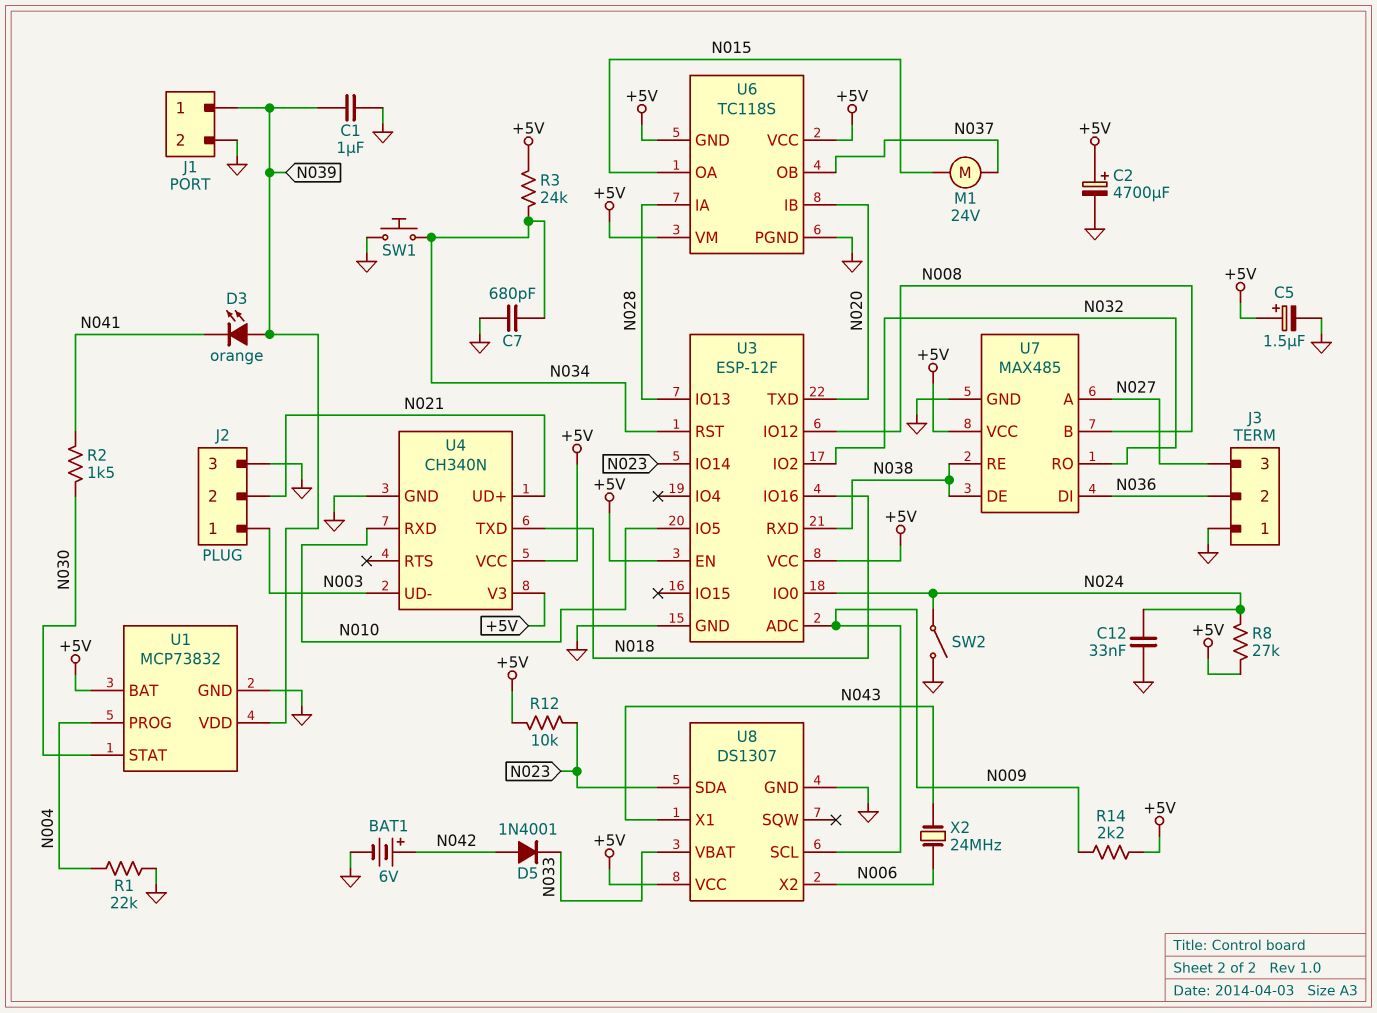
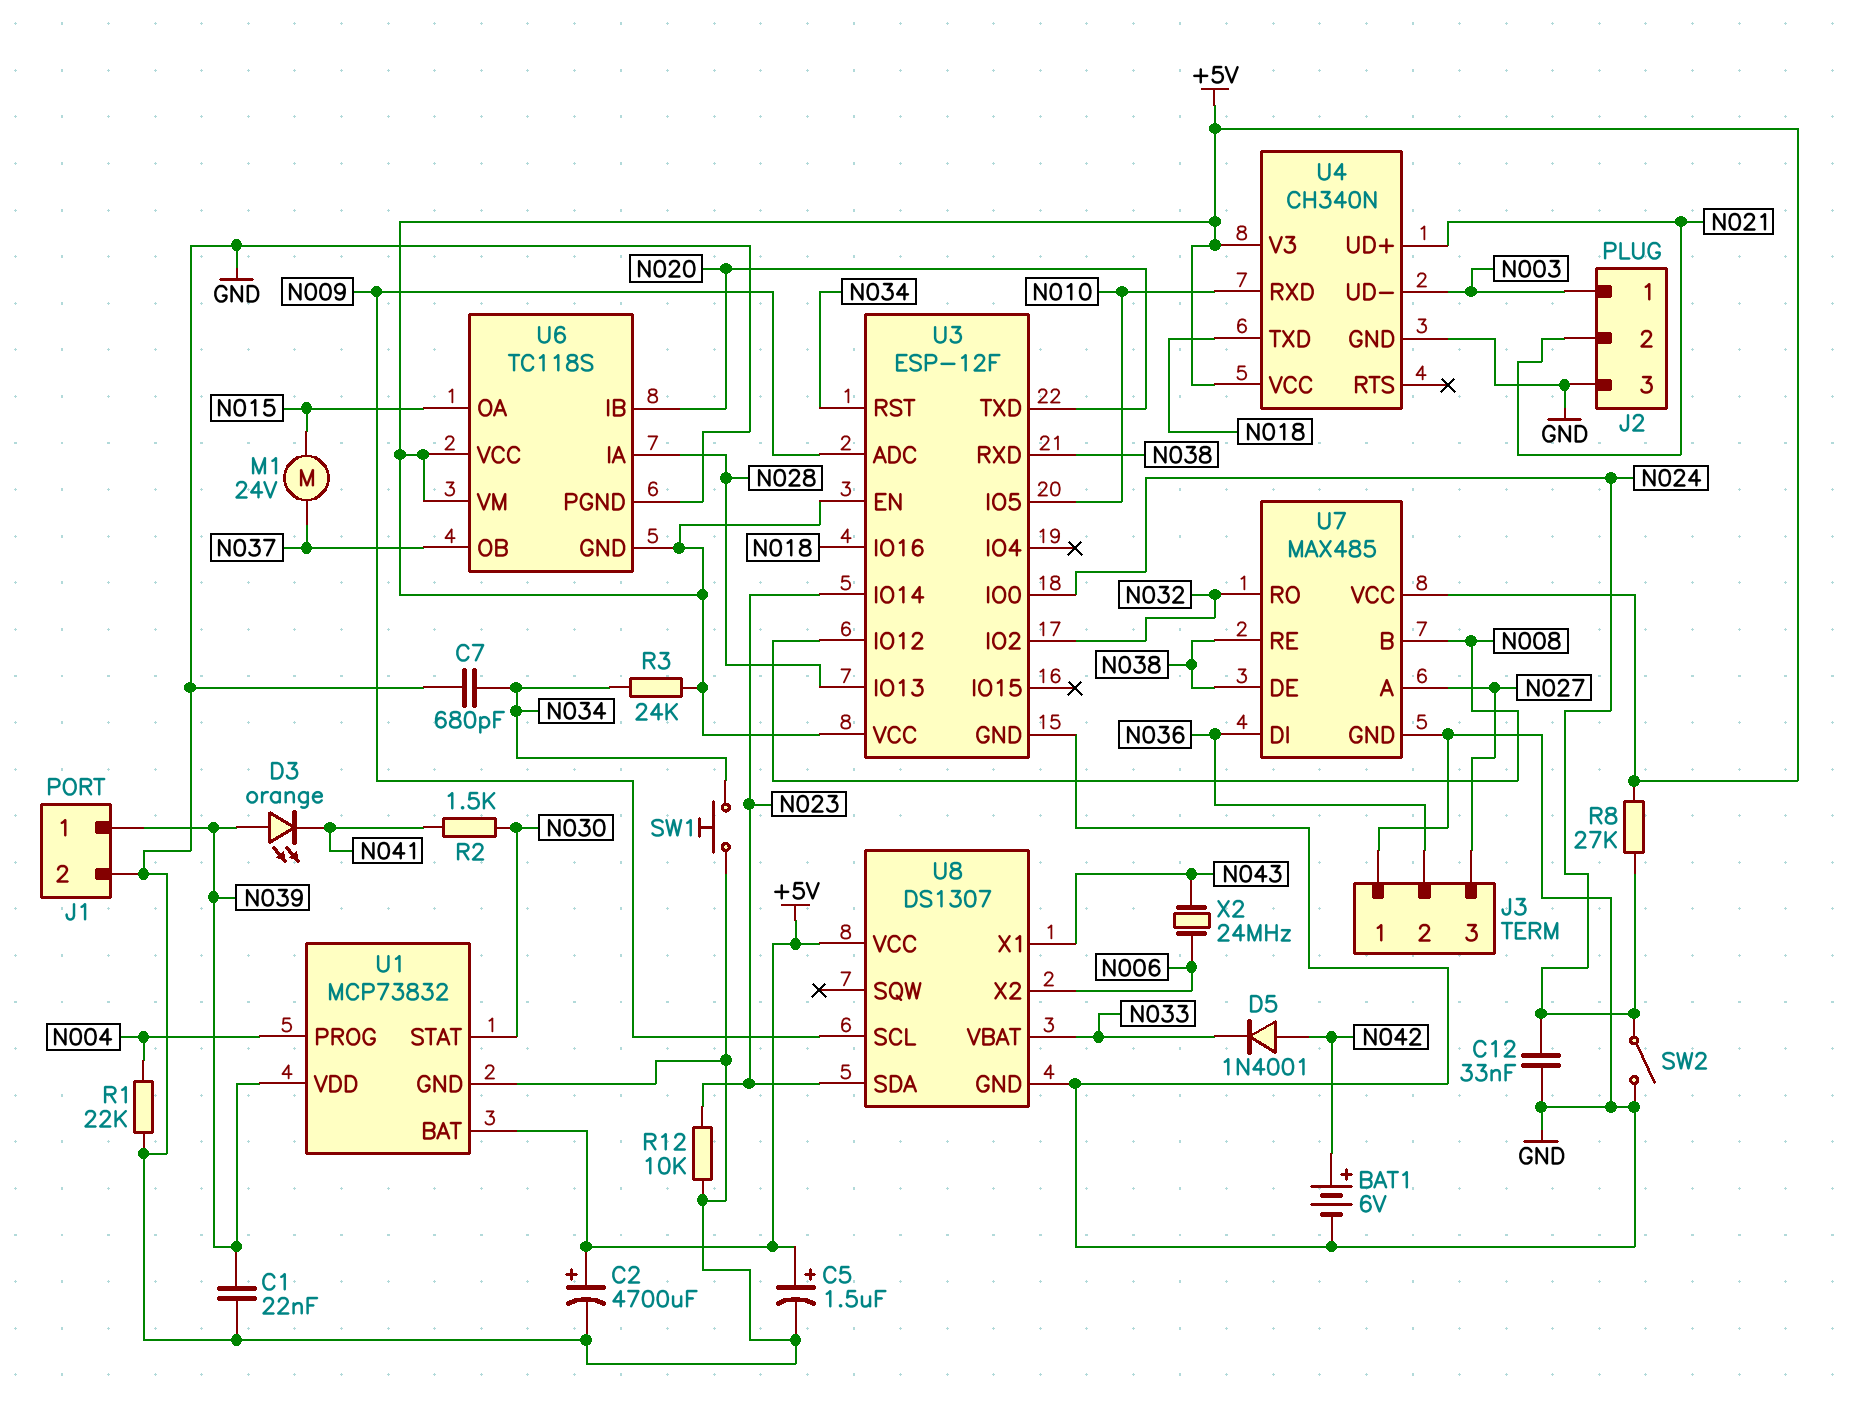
C1: 1uF (GND, N039) -> 22nF (GND, N039)
R12: 10k (+5V, N023) -> 10k (GND, N023)
R14: 2.2k (+5V, N009) -> none

